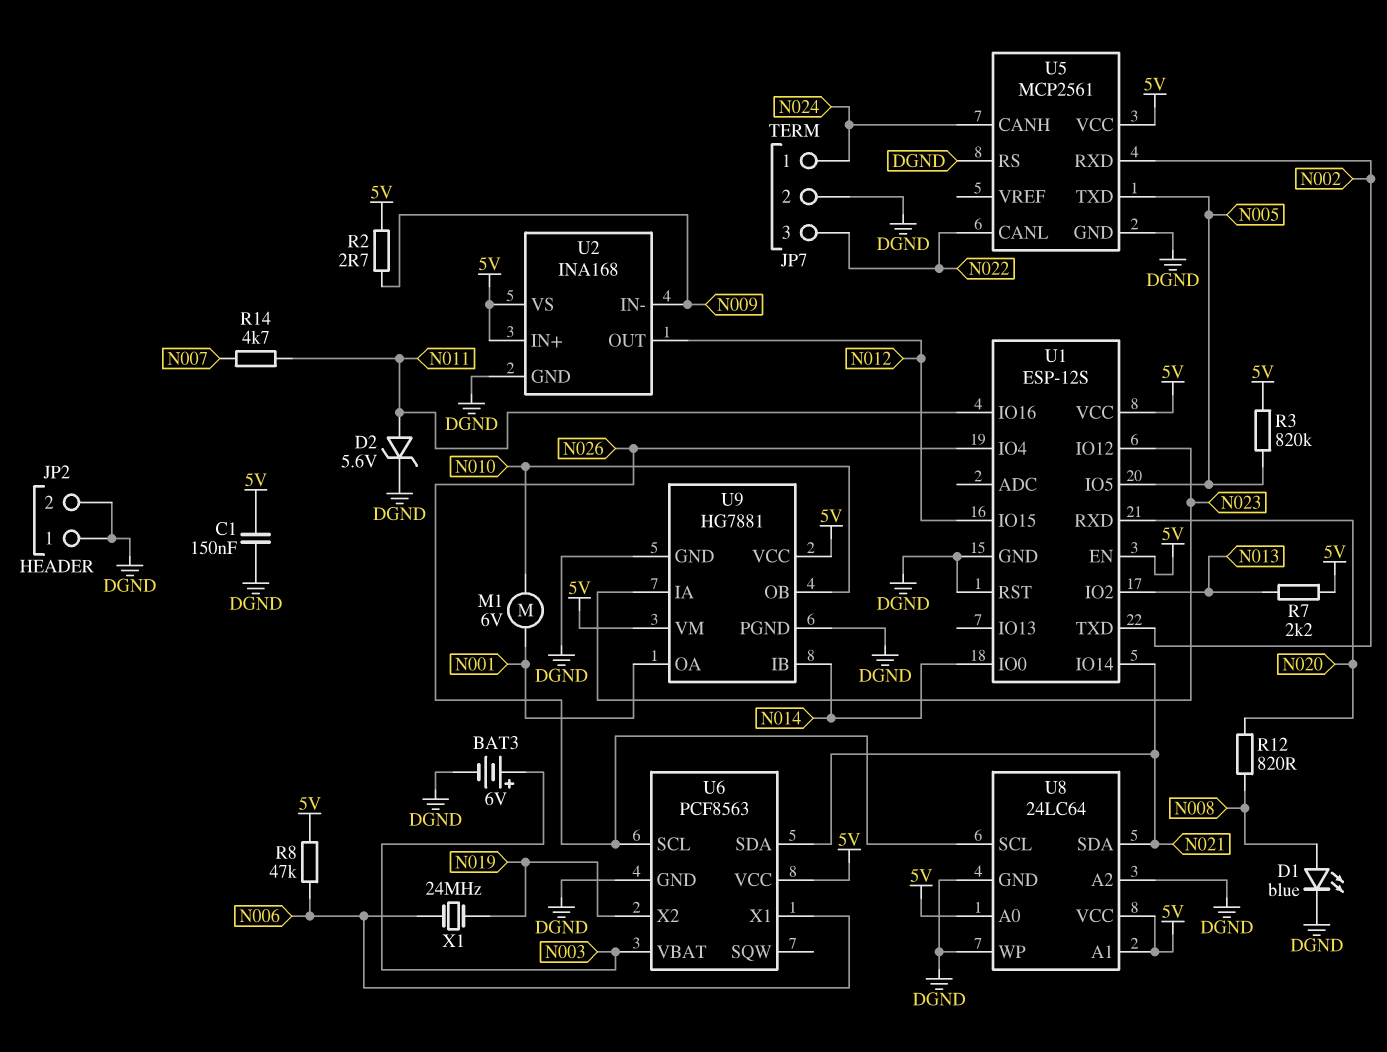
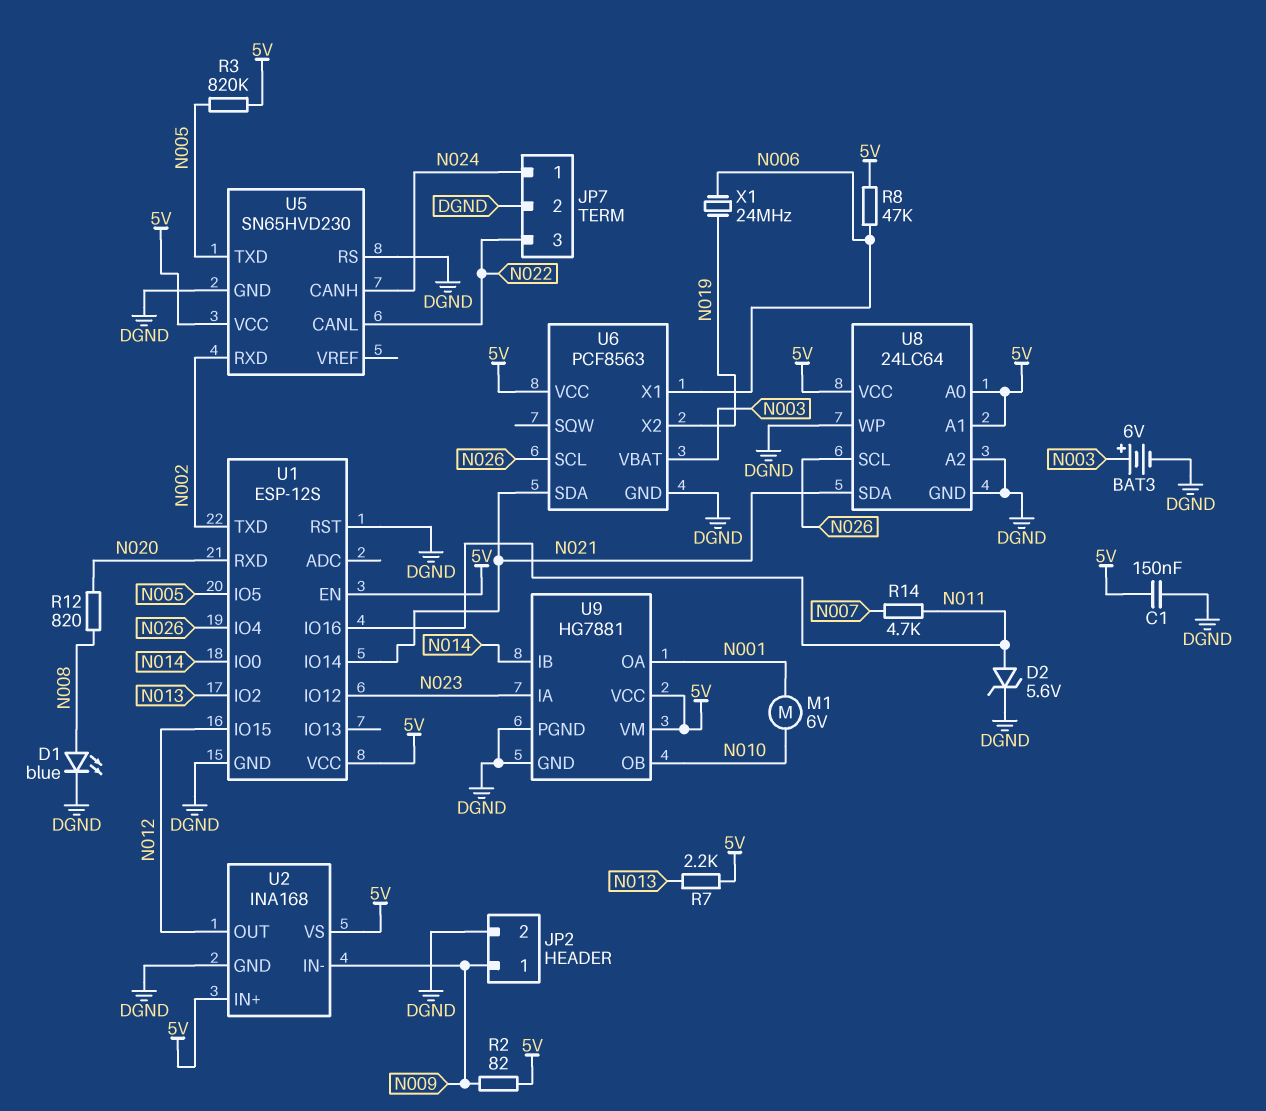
JP2 pin 1: DGND -> N009
R2: 2.7 (5V, N009) -> 82 (5V, N009)
U5: MCP2561 -> SN65HVD230

